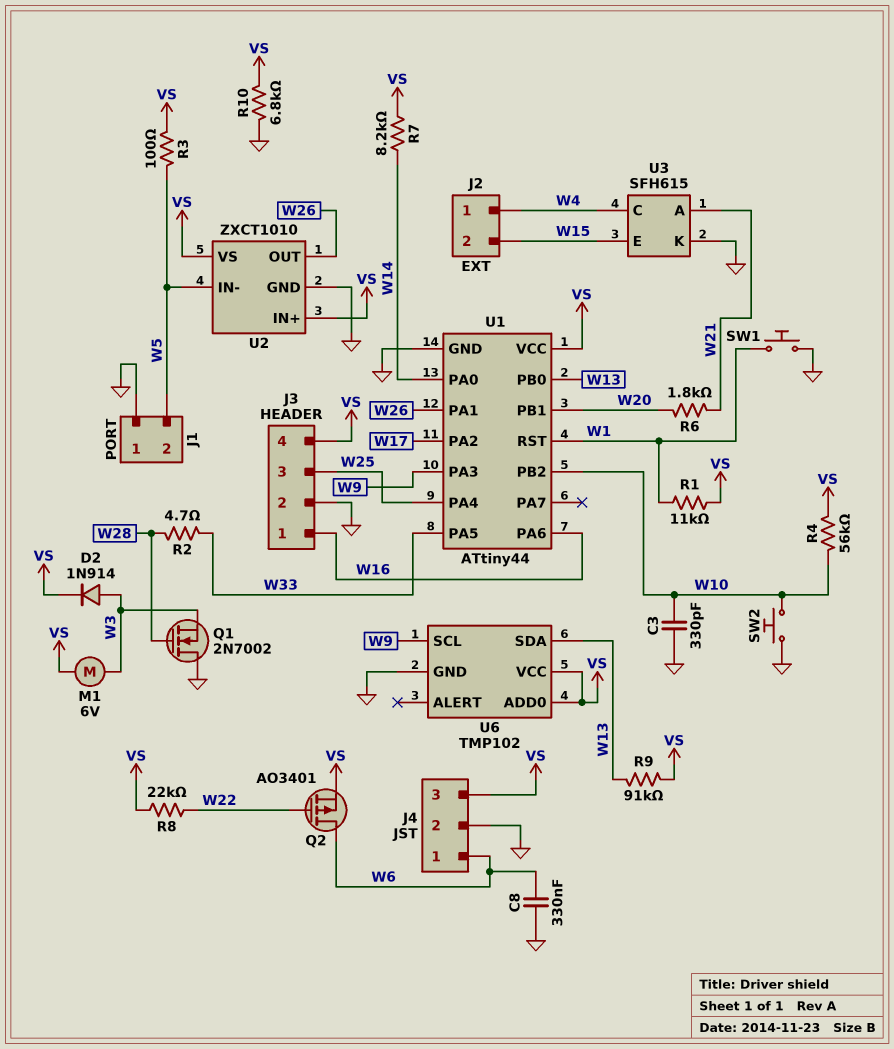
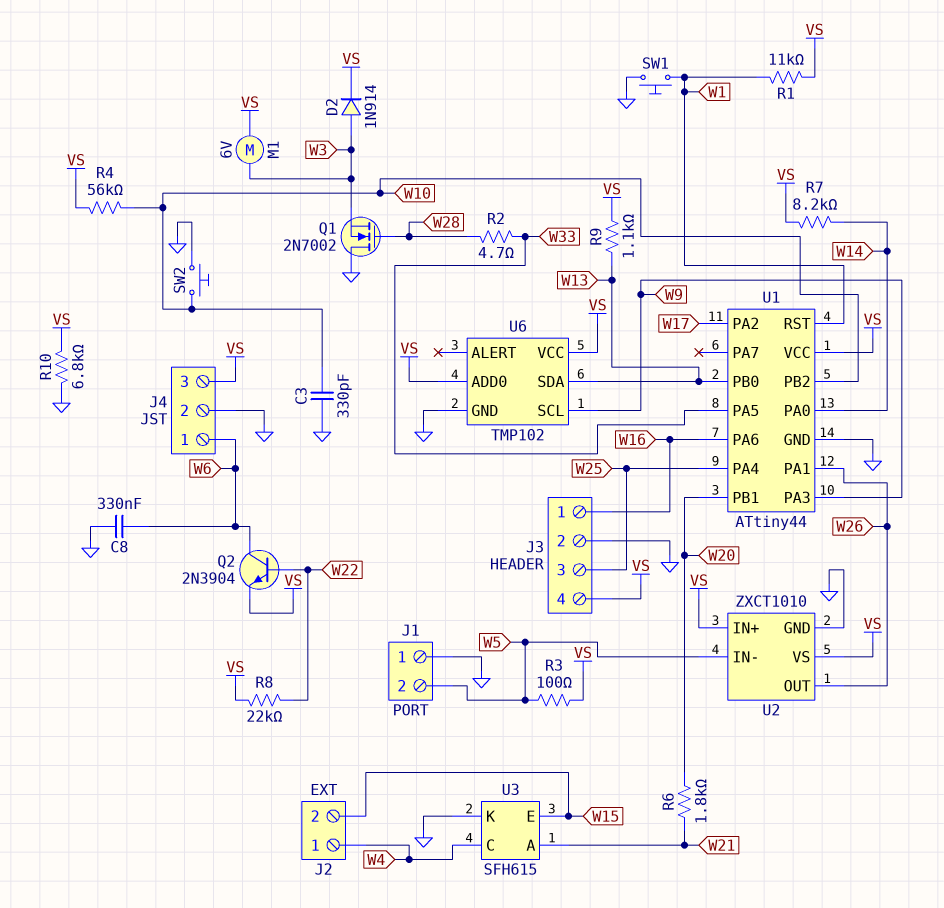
Q2: PMOS AO3401 (G W22, D W6, S VS) -> NPN 2N3904 (B W22, C W6, E VS)
R9: 91k (VS, W13) -> 1.1k (VS, W13)

